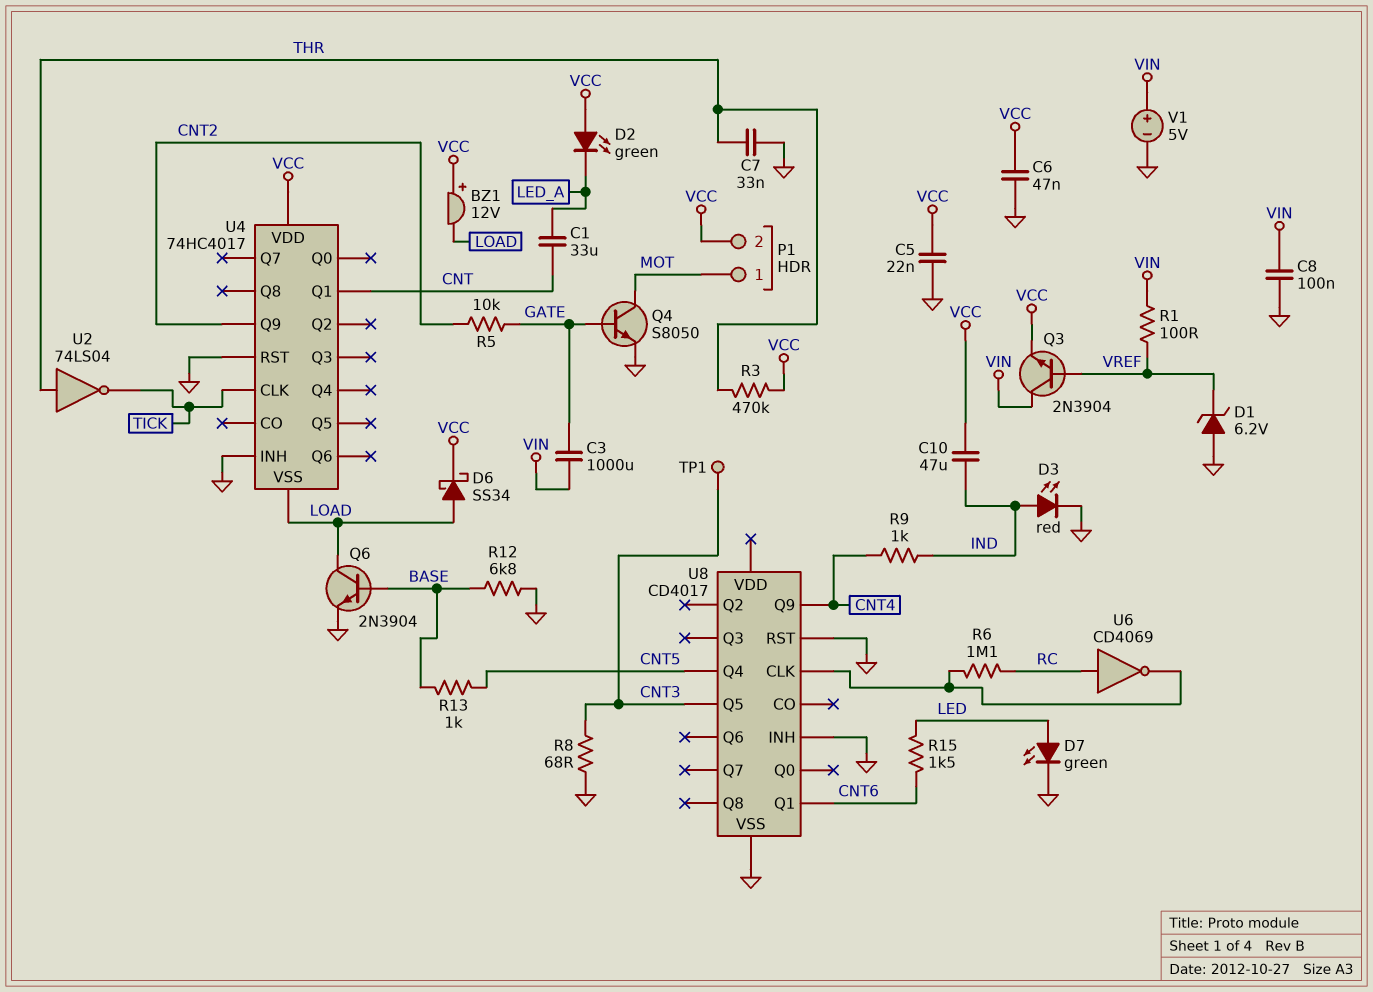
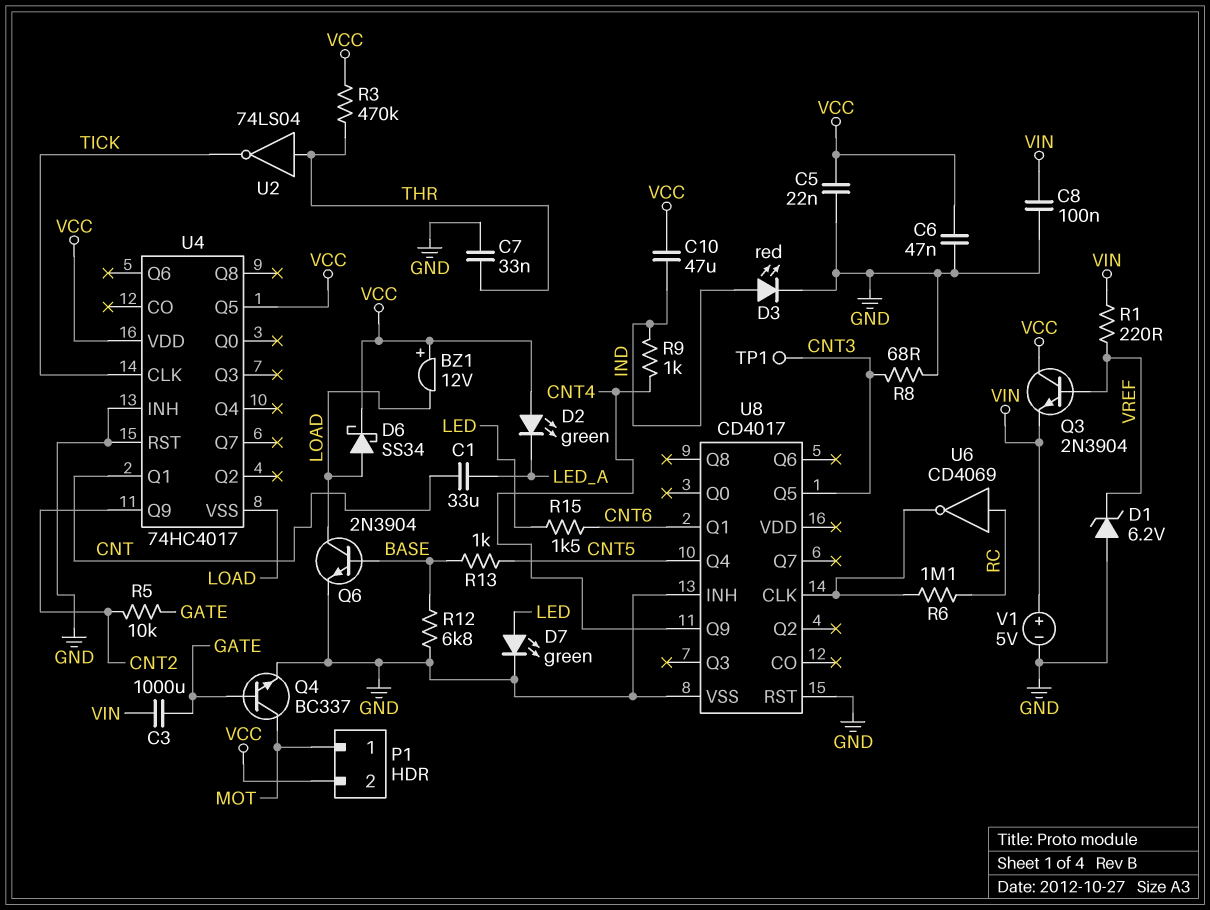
Q3: NPN 2N3904 (B VREF, C VIN, E VCC) -> NPN 2N3904 (B VREF, C VCC, E VIN)
Q4: NPN S8050 (B GATE, C MOT, E GND) -> NPN BC337 (B GATE, C MOT, E GND)
R1: 100 (VIN, VREF) -> 220 (VIN, VREF)
U4 pin Q5: none -> VCC

